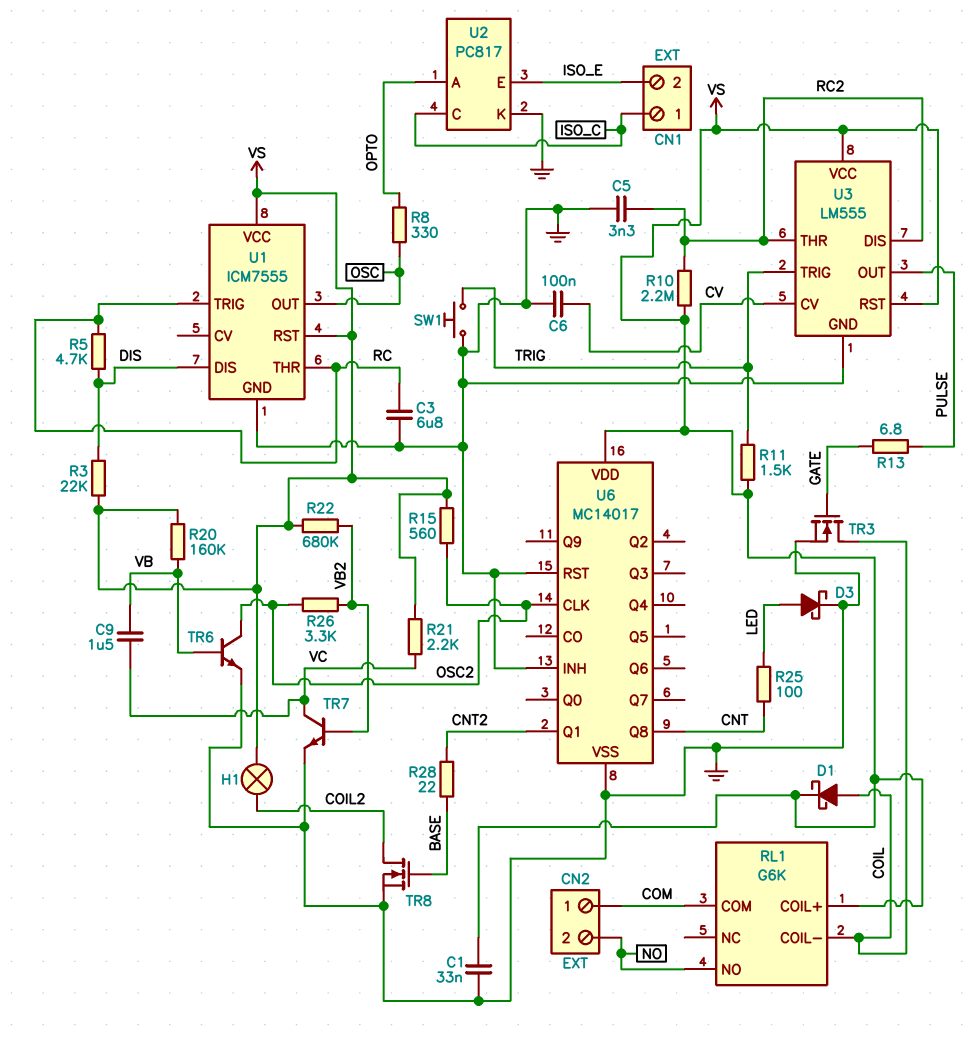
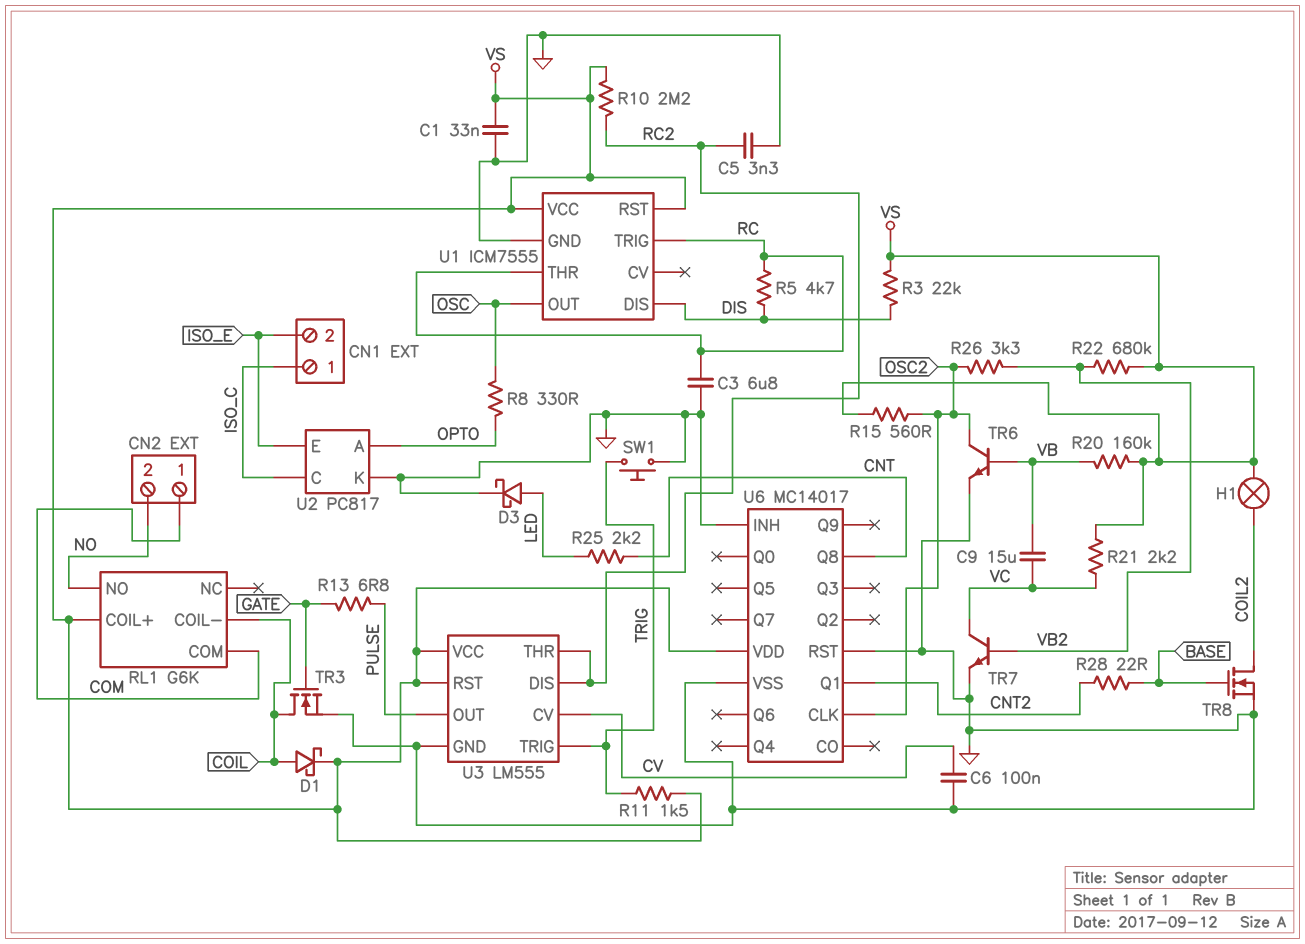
C9: 1.5uF (VB, VC) -> 15uF (VB, VC)
R25: 100 (CNT, LED) -> 2.2k (CNT, LED)

